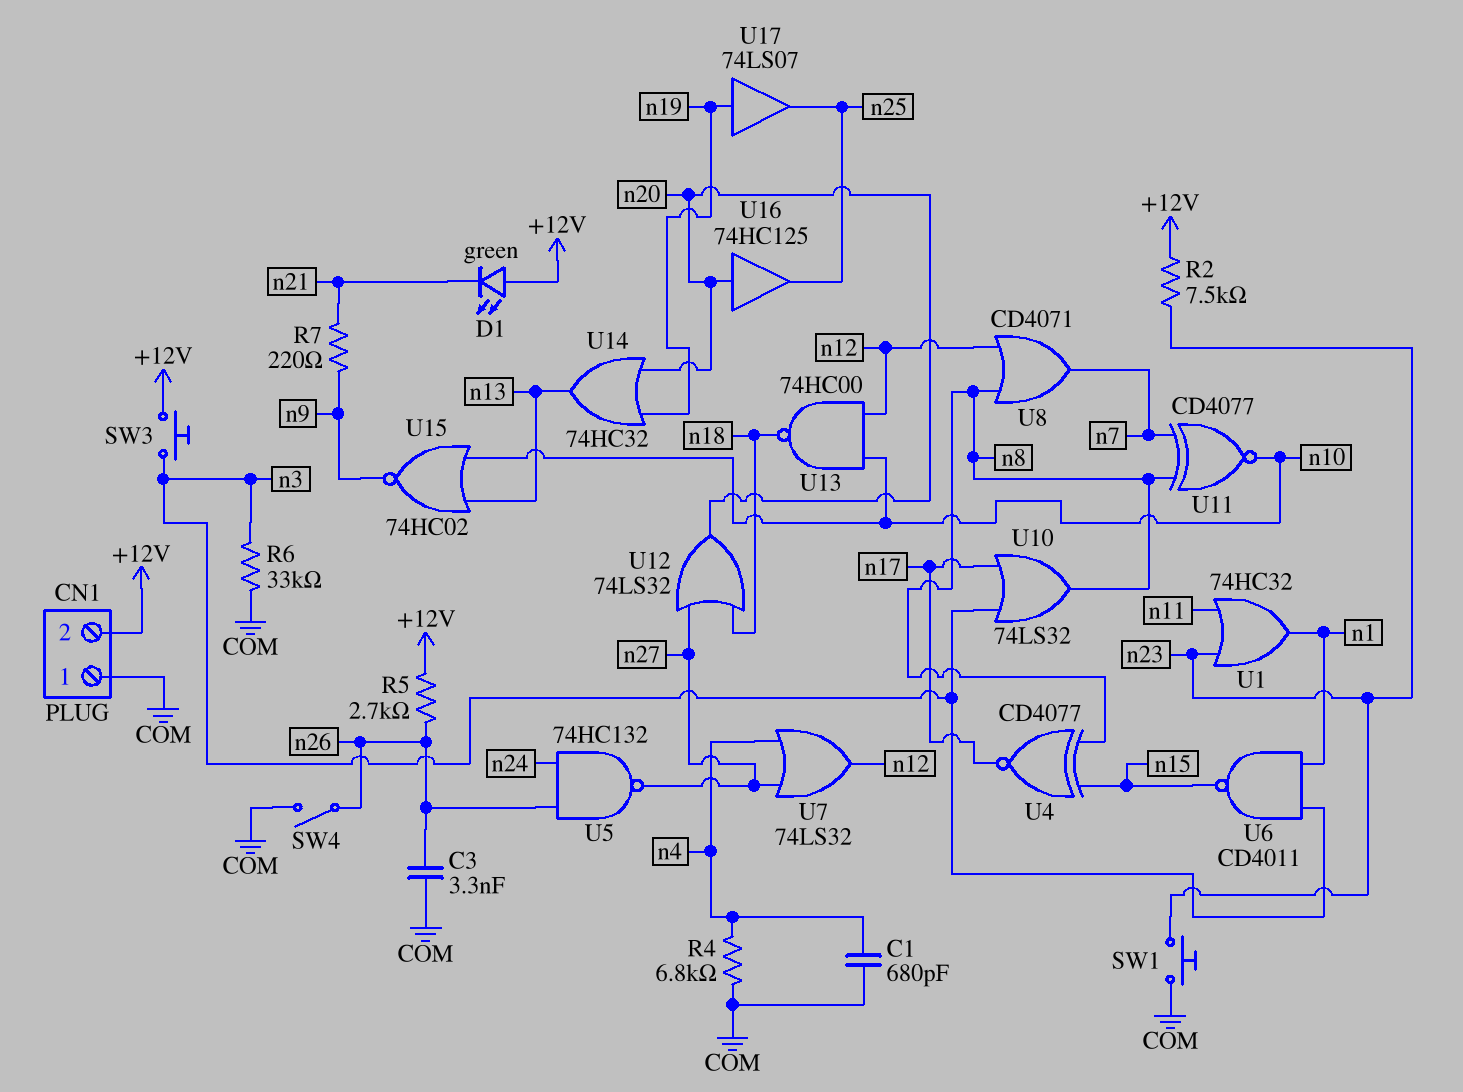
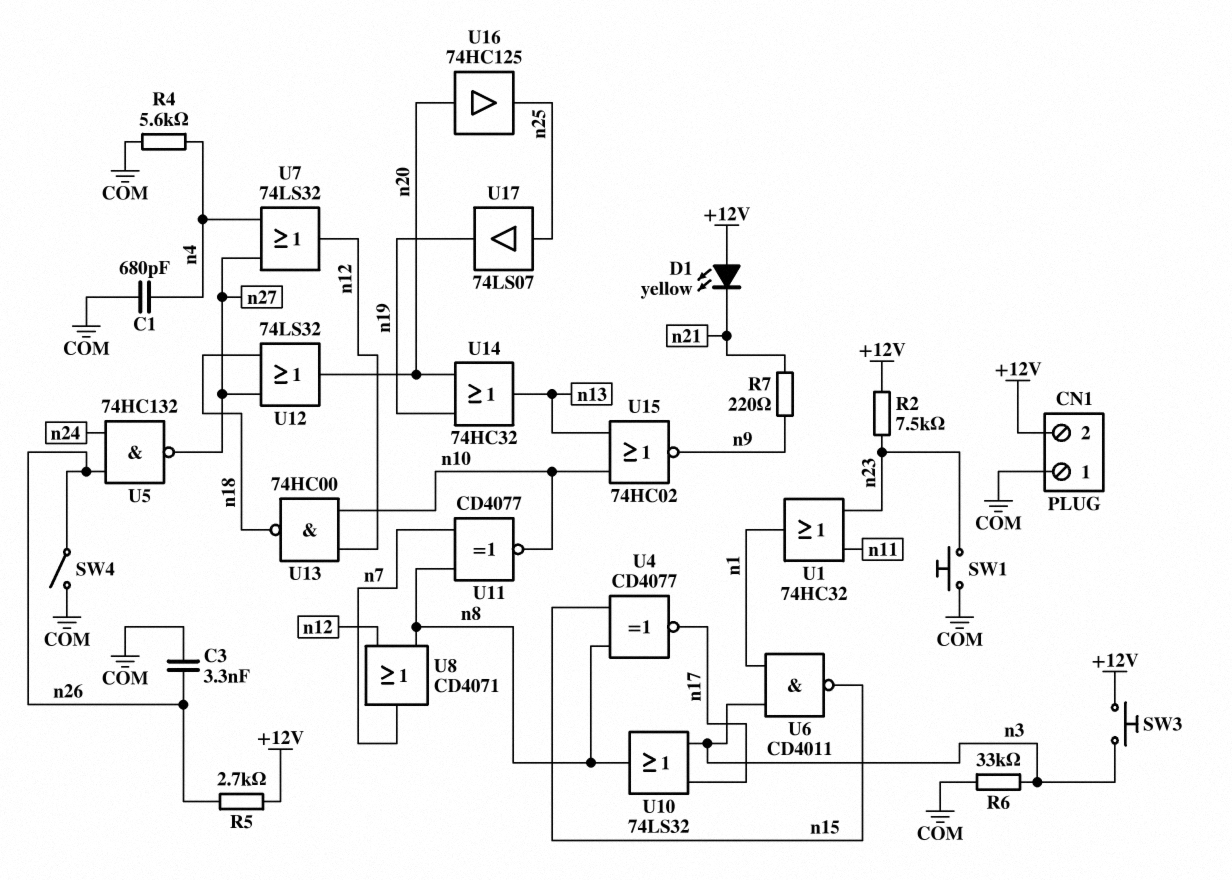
D1: LED green (A +12V, K n21) -> LED yellow (A +12V, K n21)
R4: 6.8k (COM, n4) -> 5.6k (COM, n4)
U17: buffer 74LS07 (in n19, out n25) -> buffer 74LS07 (in n25, out n19)

